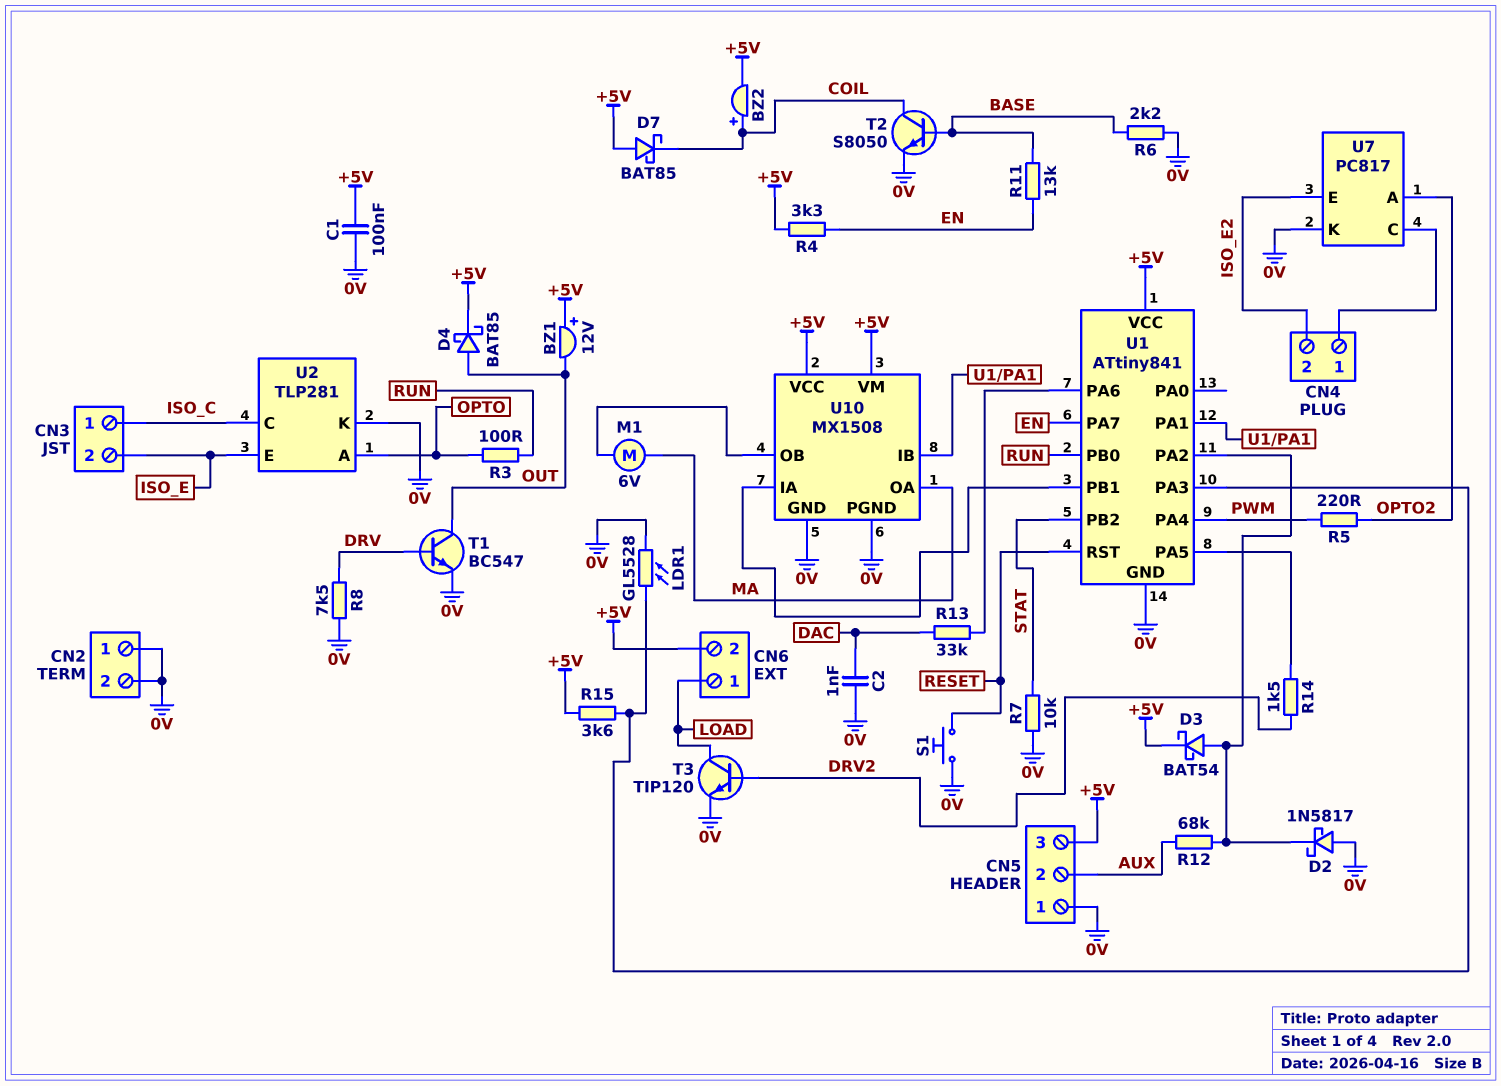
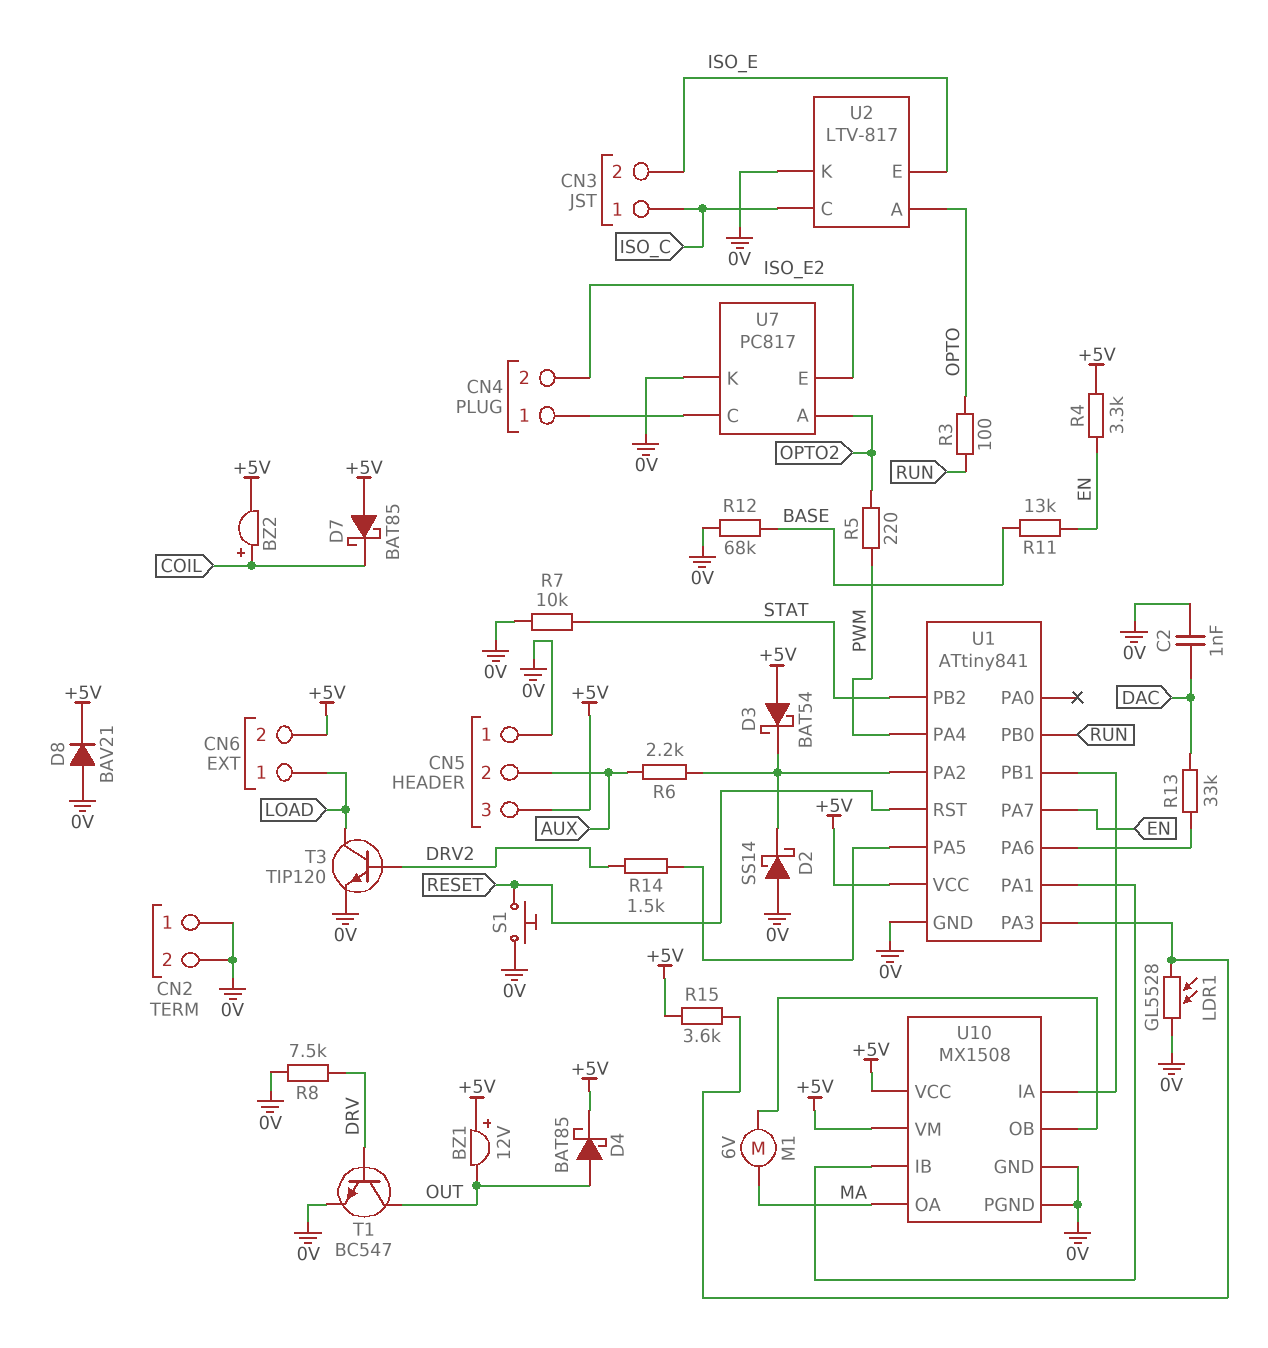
C1: 100nF (+5V, 0V) -> none
D2: schottky 1N5817 (A 0V, K U1/PA2) -> schottky SS14 (A 0V, K U1/PA2)
D3: schottky BAT54 (A U1/PA2, K +5V) -> schottky BAT54 (A +5V, K U1/PA2)
D8: none -> diode BAV21 (A 0V, K +5V)
R6: 2.2k (0V, BASE) -> 2.2k (AUX, U1/PA2)
R12: 68k (AUX, U1/PA2) -> 68k (0V, BASE)
T2: NPN S8050 (B BASE, C COIL, E 0V) -> none
U2: TLP281 -> LTV-817

